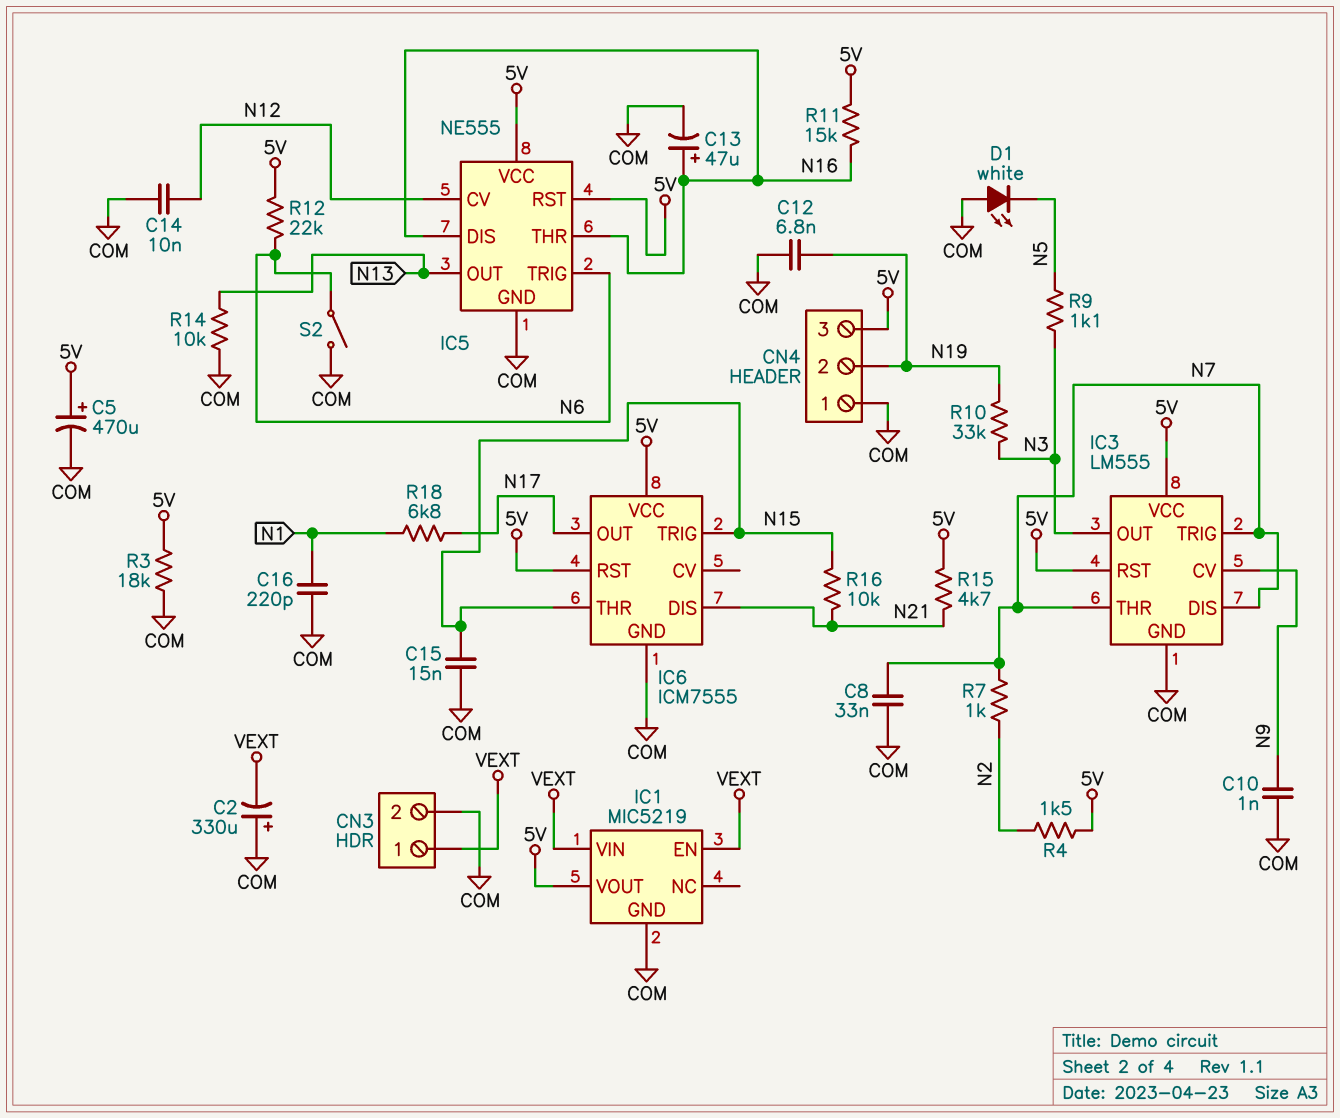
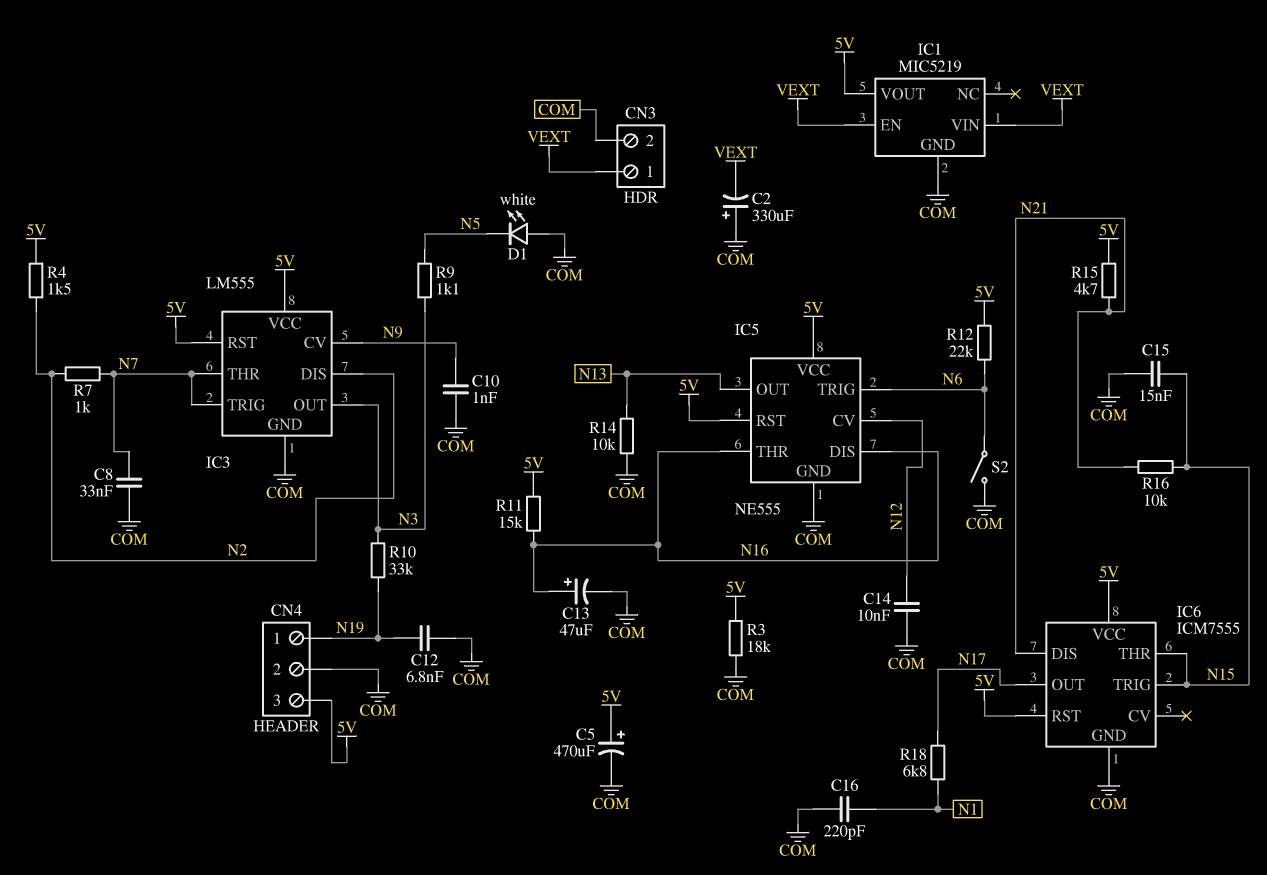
CN4 pin 1: COM -> N19
CN4 pin 2: N19 -> COM
IC3 pin DIS: N7 -> N2

